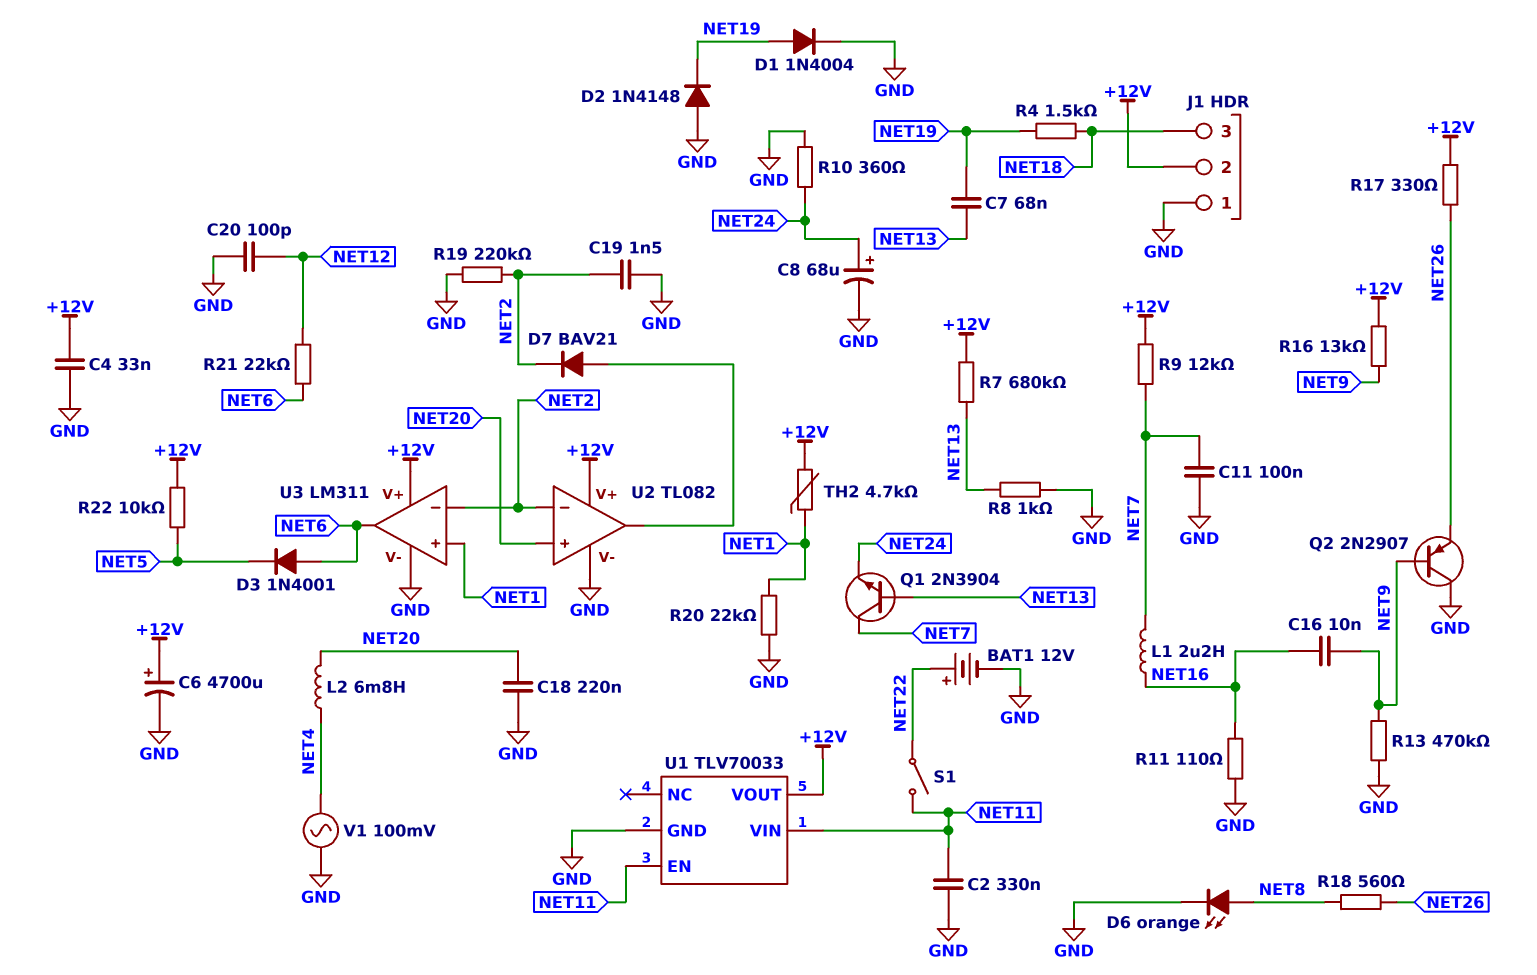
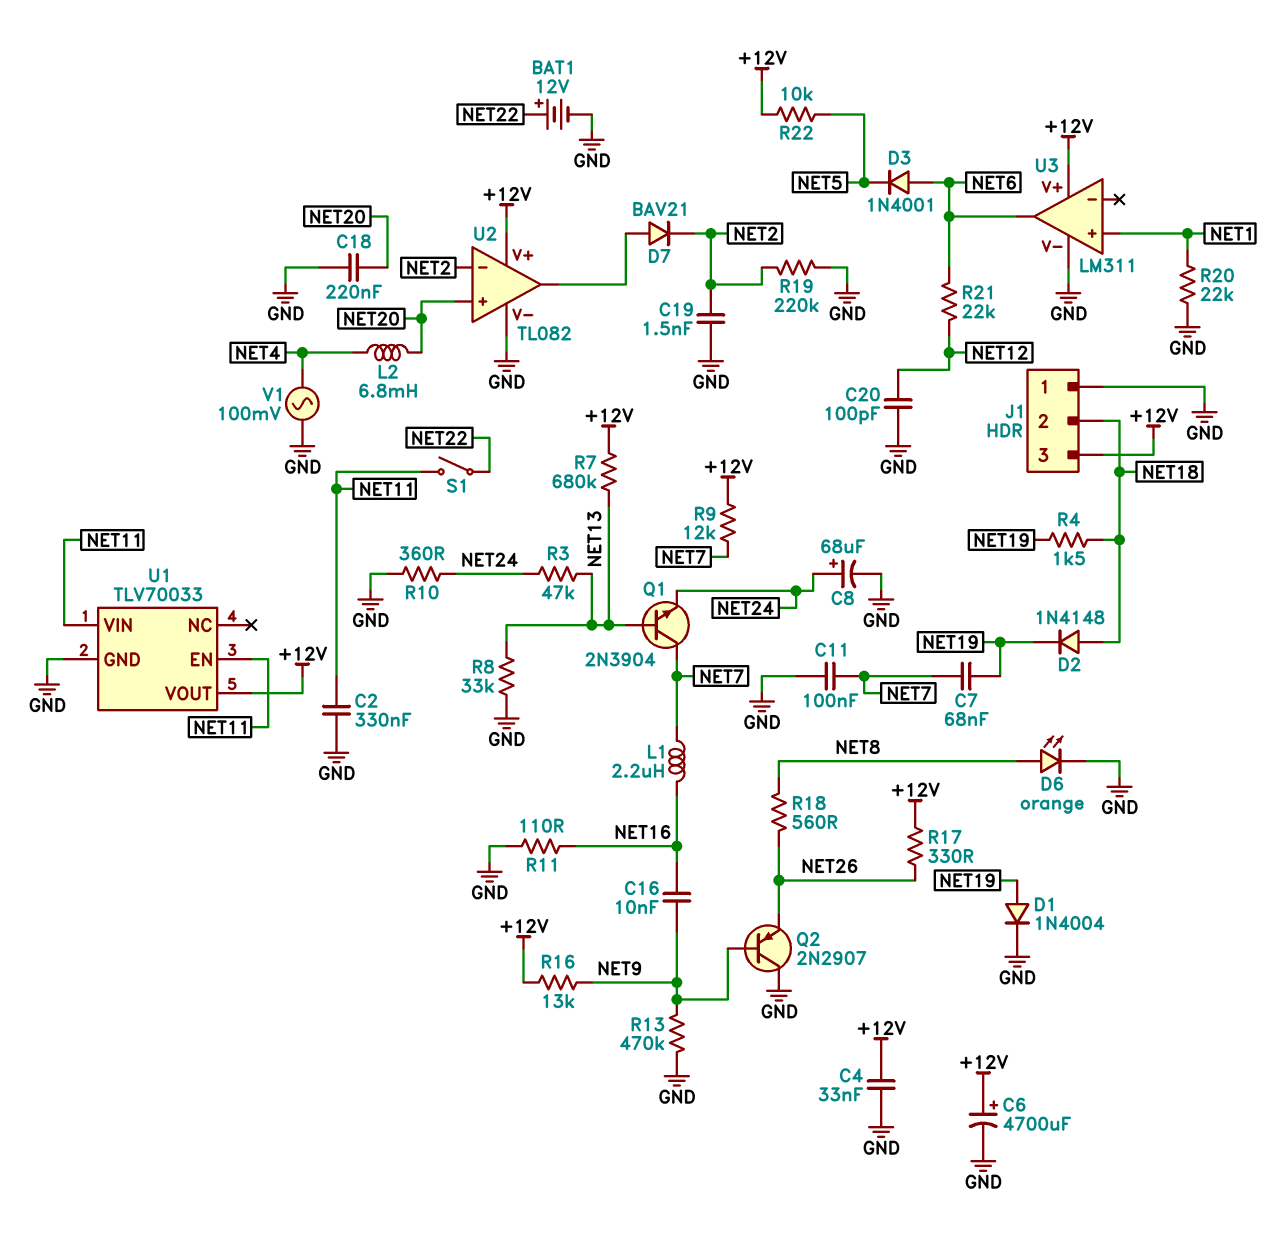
C7: 68nF (NET13, NET19) -> 68nF (NET7, NET19)
D2: diode 1N4148 (A GND, K NET19) -> diode 1N4148 (A NET18, K NET19)
J1 pin 2: +12V -> NET18
J1 pin 3: NET18 -> +12V
R3: none -> 47k (NET13, NET24)
R8: 1k (GND, NET13) -> 33k (GND, NET13)
TH2: 4.7k (+12V, NET1) -> none
U3 pin in-: NET2 -> none

